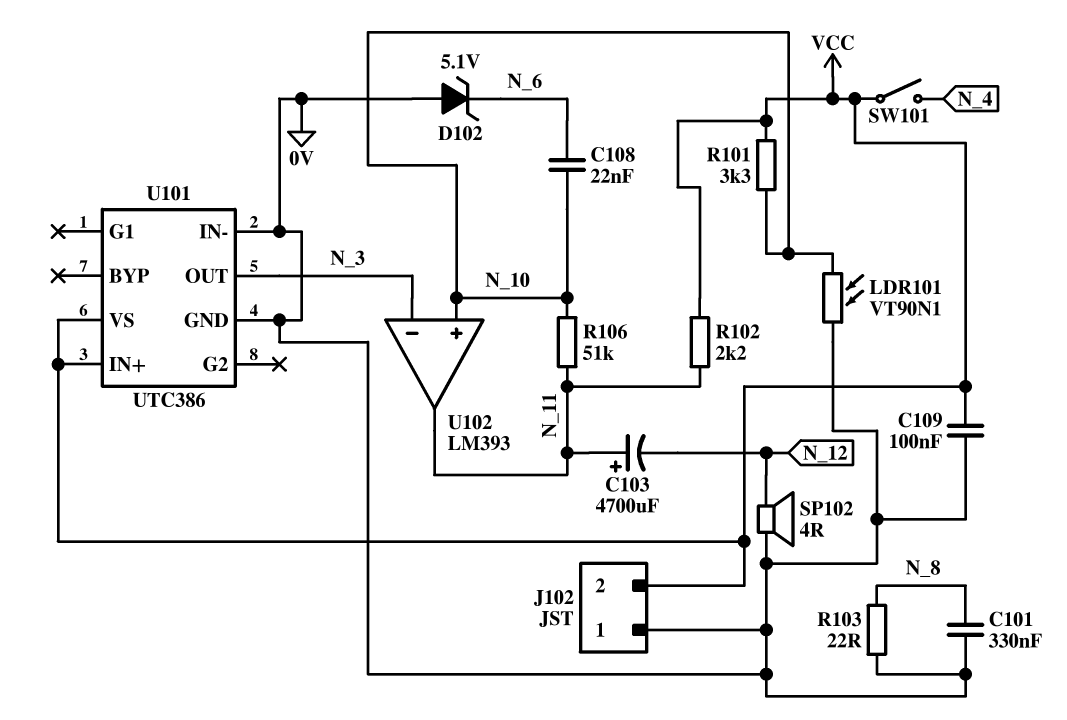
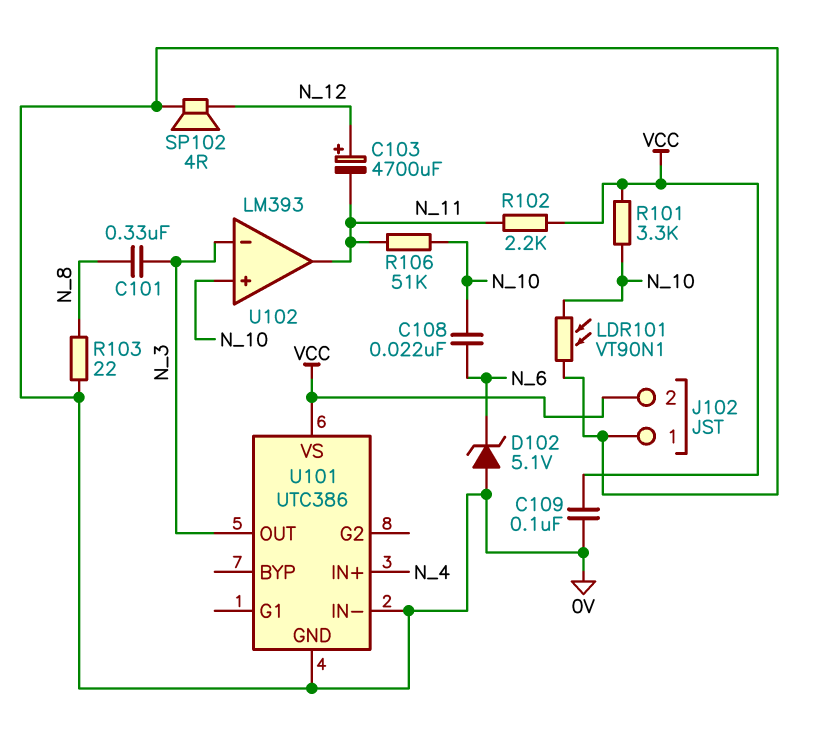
C101: 330nF (0V, N_8) -> 330nF (N_3, N_8)
C103: 4700uF (plus N_11, minus N_12) -> 4700uF (plus N_12, minus N_11)
SW101: switch (N_4, VCC) -> none
U101 pin IN+: VCC -> N_4

